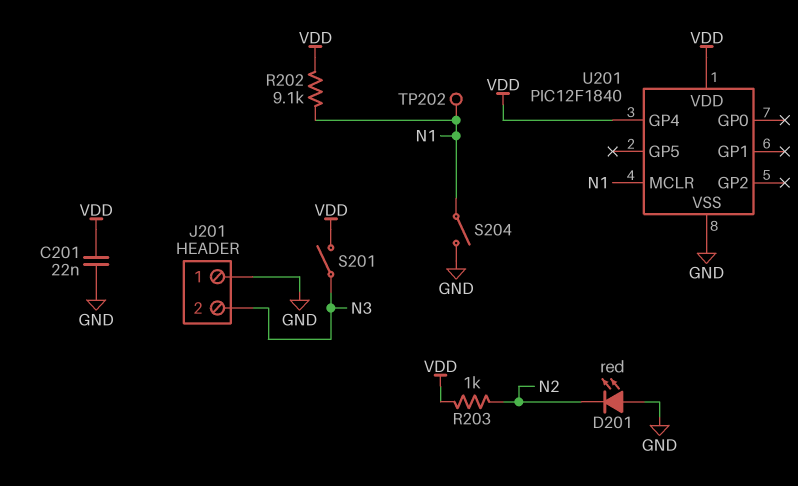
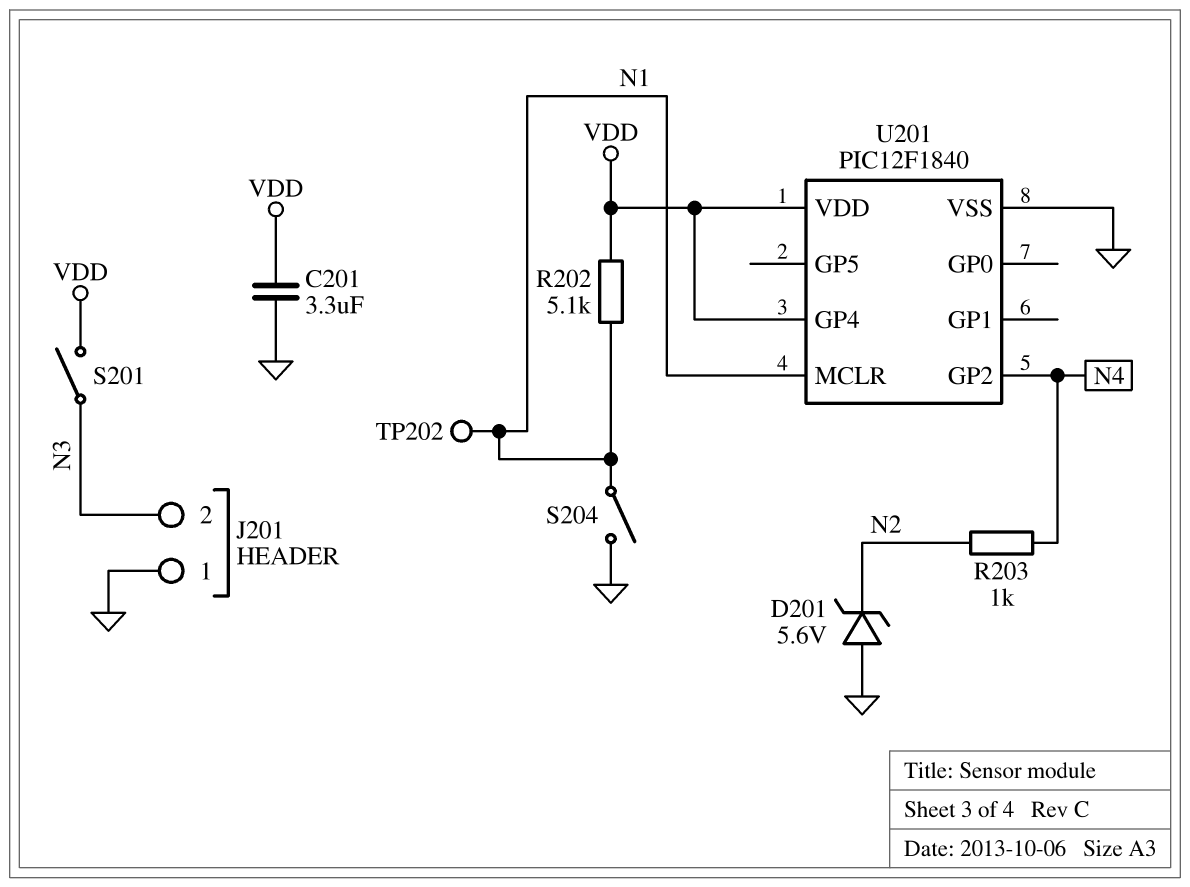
C201: 22nF (GND, VDD) -> 3.3uF (GND, VDD)
D201: LED red (A GND, K N2) -> zener 5.6V (A GND, K N2)
R202: 9.1k (N1, VDD) -> 5.1k (N1, VDD)
R203: 1k (N2, VDD) -> 1k (N2, N4)
U201 pin GP2: none -> N4

